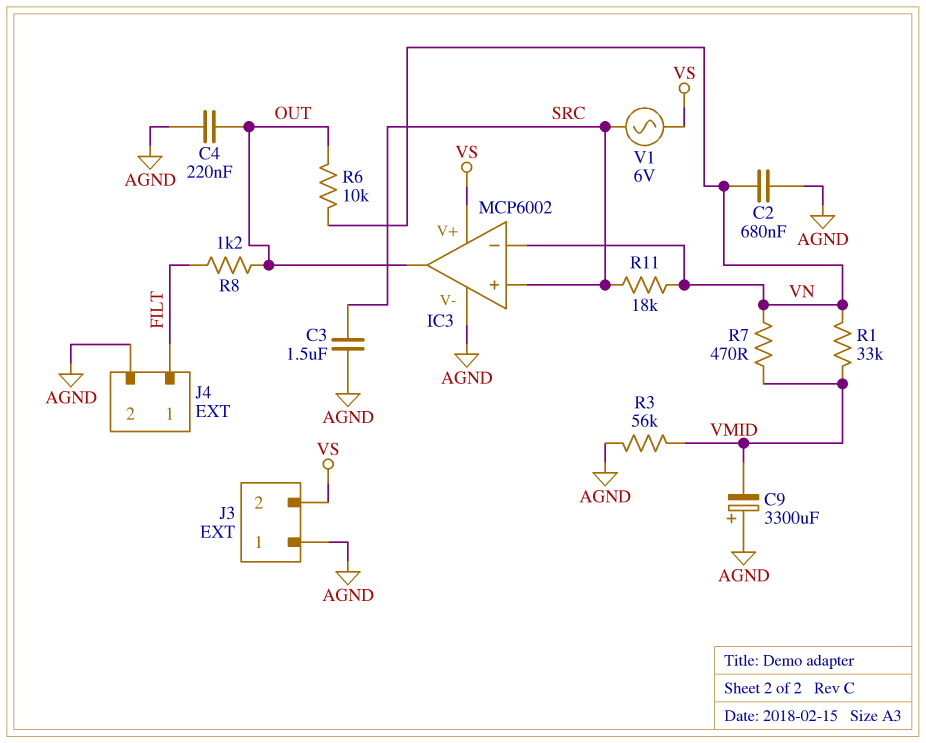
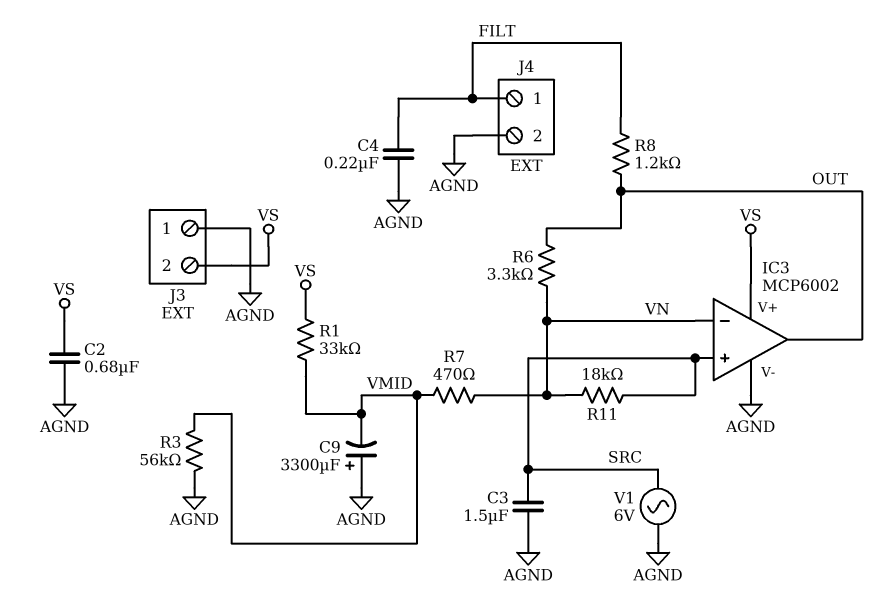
C2: 680nF (AGND, VN) -> 680nF (AGND, VS)
C4: 220nF (AGND, OUT) -> 220nF (AGND, FILT)
R1: 33k (VMID, VN) -> 33k (VMID, VS)
R6: 10k (OUT, VN) -> 3.3k (OUT, VN)
V1: AC 6V (SRC, VS) -> AC 6V (AGND, SRC)

